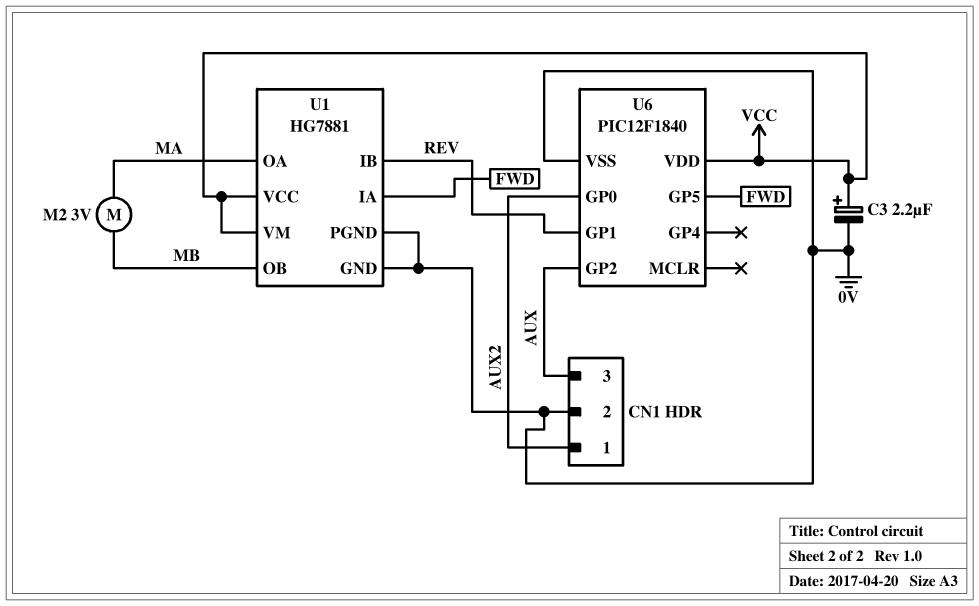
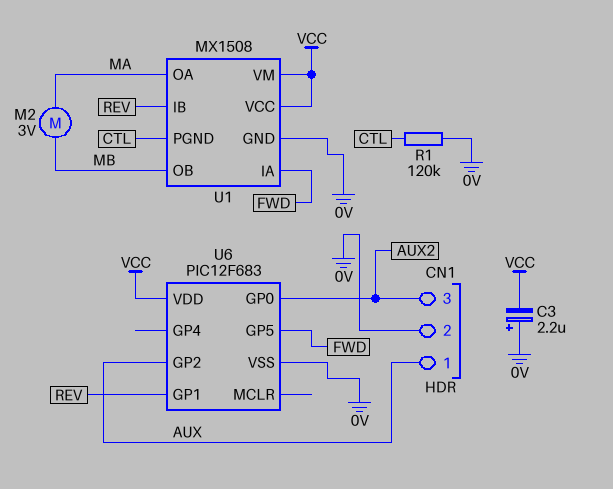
C3: 2.2uF (plus VCC, minus 0V) -> 2.2uF (plus 0V, minus VCC)
CN1 pin 1: AUX2 -> AUX
CN1 pin 3: AUX -> AUX2
R1: none -> 120k (0V, CTL)
U1: HG7881 -> MX1508
U1 pin PGND: 0V -> CTL
U6: PIC12F1840 -> PIC12F683

